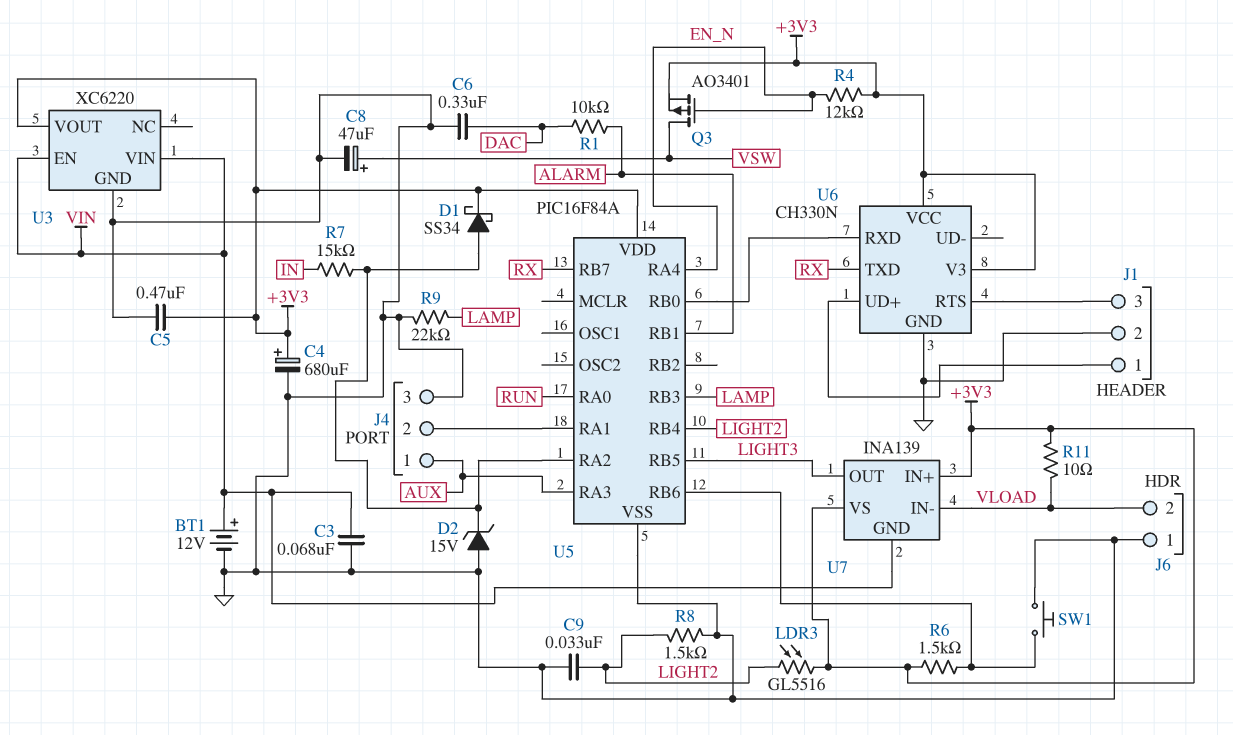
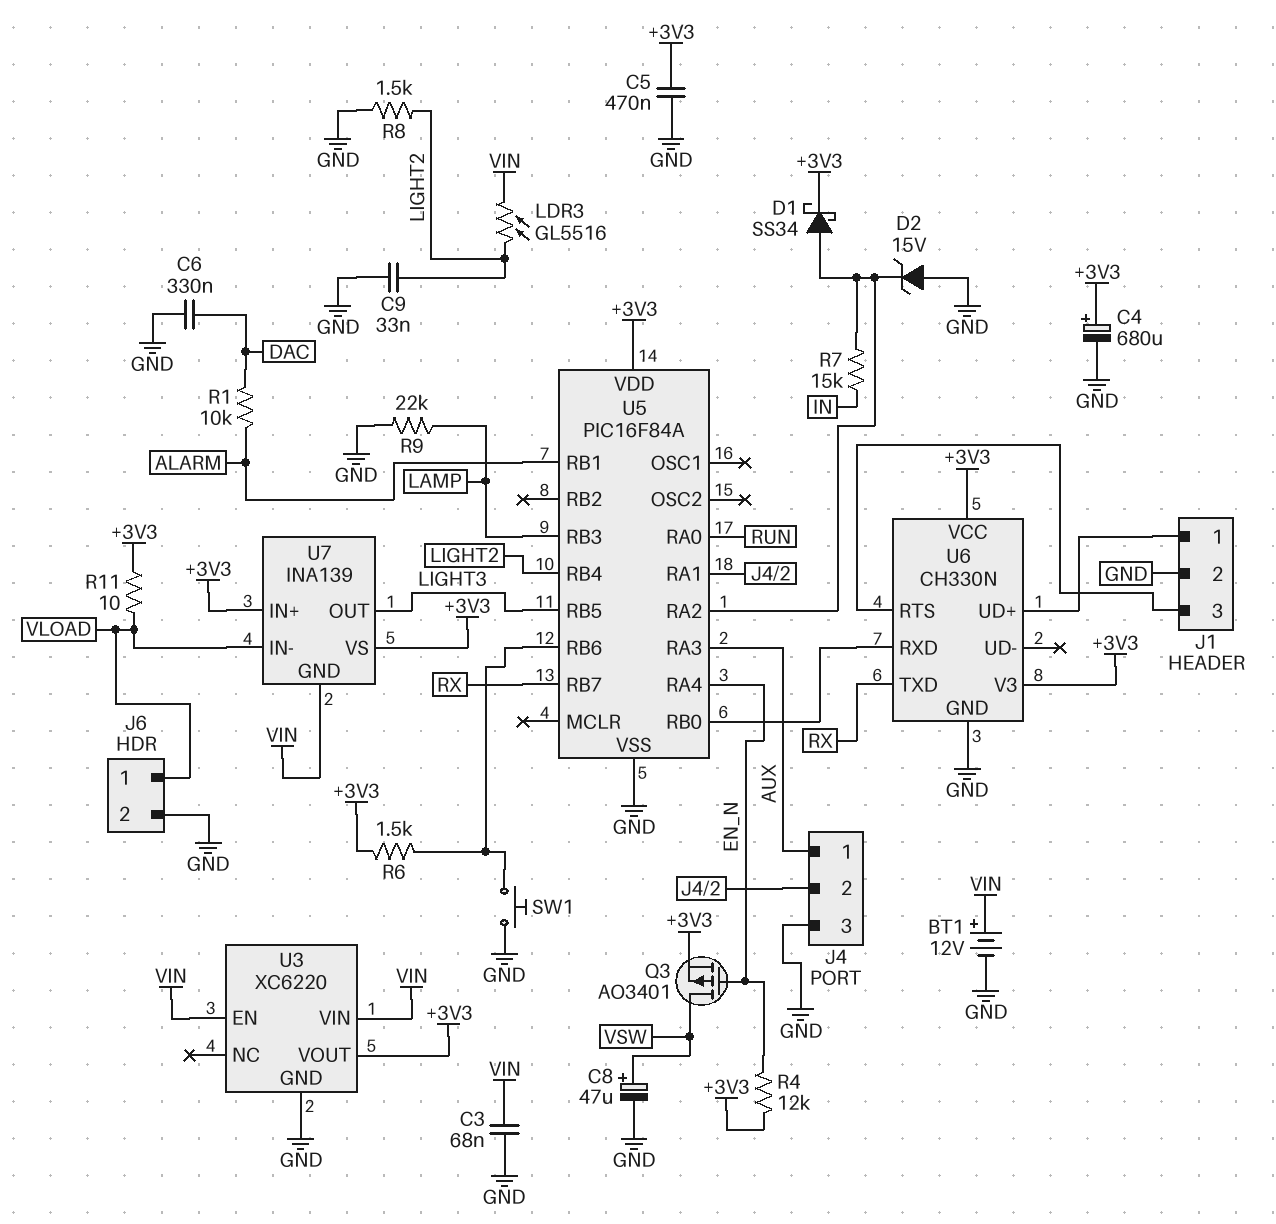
J6 pin 1: GND -> VLOAD
J6 pin 2: VLOAD -> GND
LDR3: GL5516 (+3V3, LIGHT2) -> GL5516 (LIGHT2, VIN)

